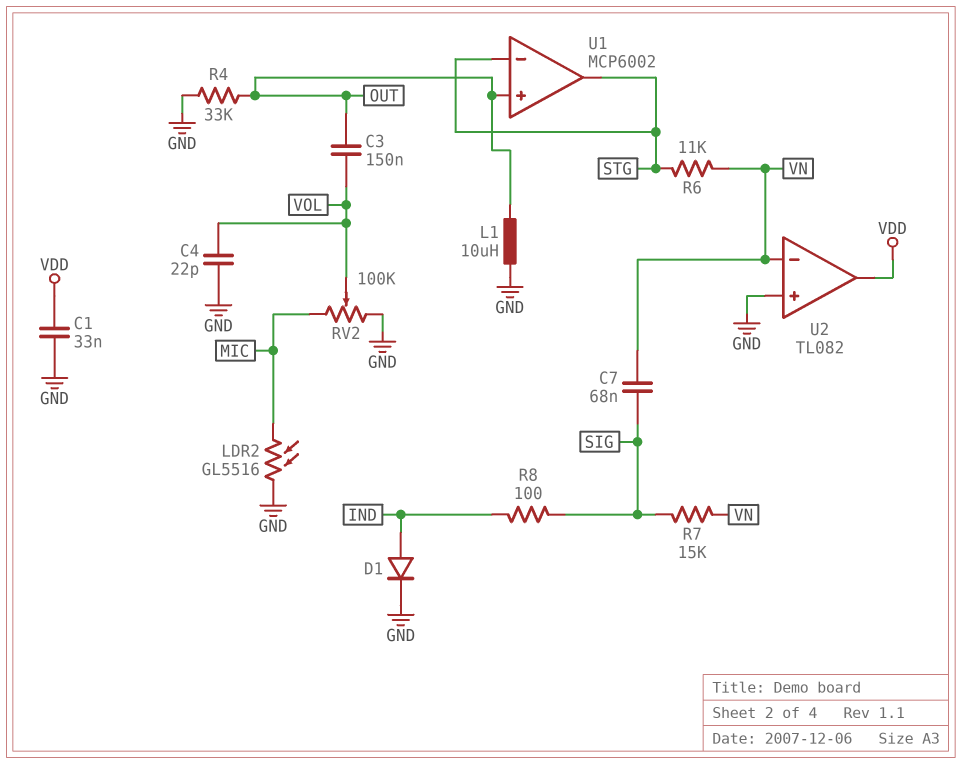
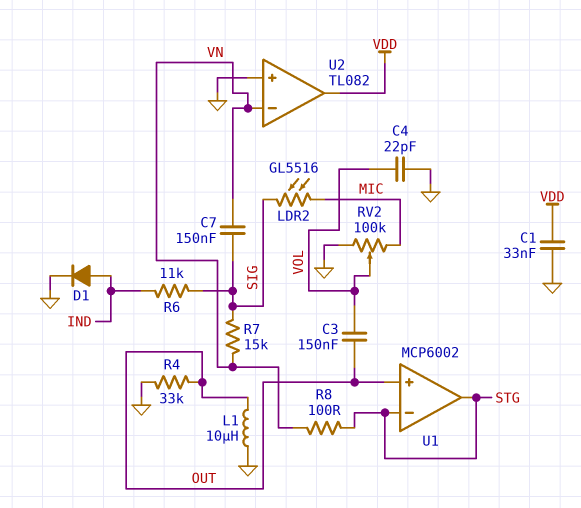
C7: 68nF (SIG, VN) -> 150nF (SIG, VN)
LDR2: GL5516 (GND, MIC) -> GL5516 (MIC, SIG)
R6: 11k (STG, VN) -> 11k (IND, SIG)
R8: 100 (IND, SIG) -> 100 (STG, VN)

